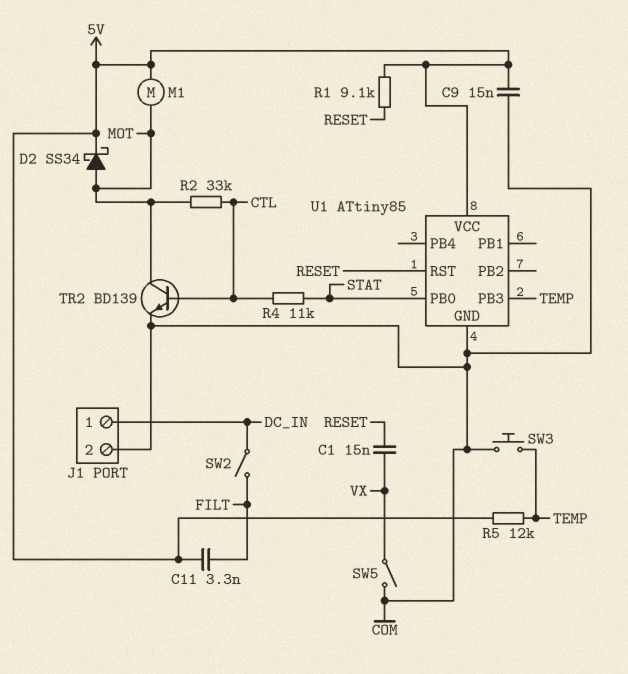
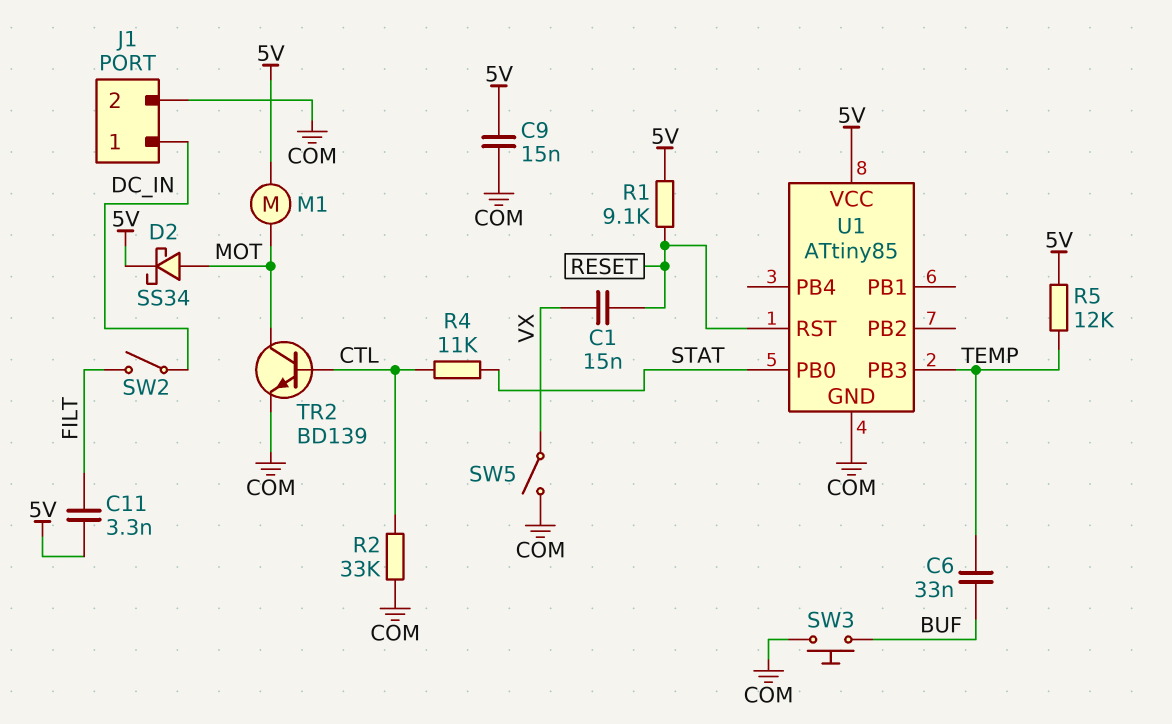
C6: none -> 33nF (BUF, TEMP)
R2: 33k (CTL, MOT) -> 33k (COM, CTL)
SW3: button (COM, TEMP) -> button (BUF, COM)

